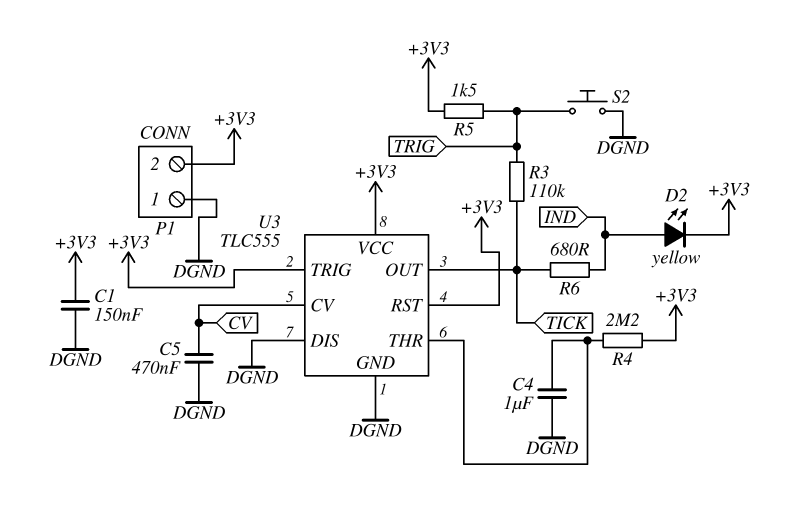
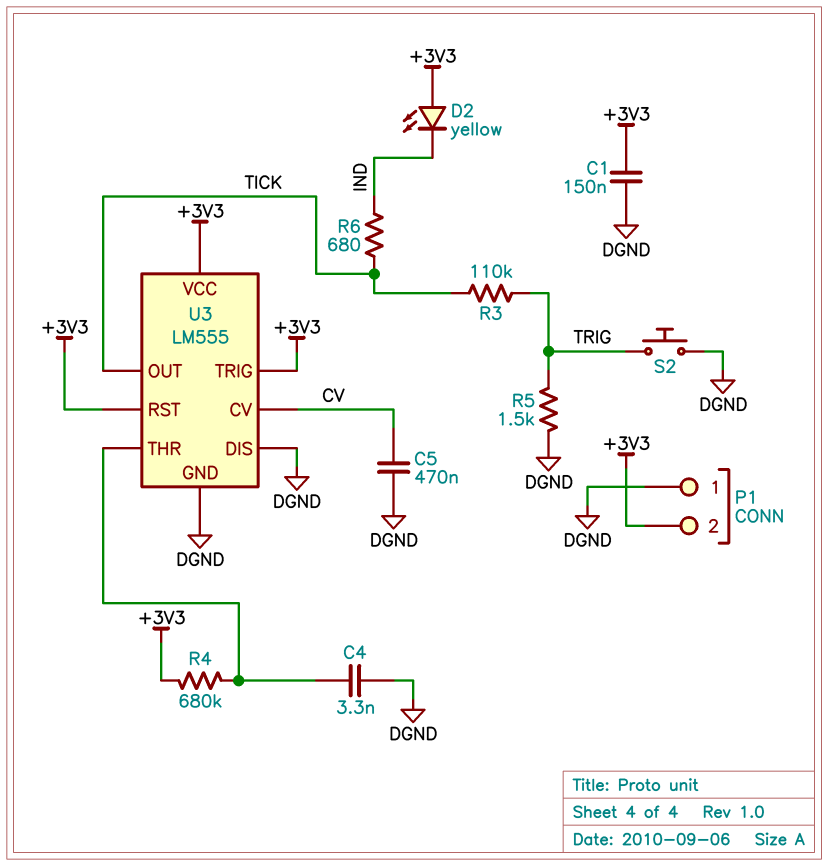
C4: 1uF (DGND, U3/THR) -> 3.3nF (DGND, U3/THR)
D2: LED yellow (A IND, K +3V3) -> LED yellow (A +3V3, K IND)
R4: 2.2M (+3V3, U3/THR) -> 680k (+3V3, U3/THR)
R5: 1.5k (+3V3, TRIG) -> 1.5k (DGND, TRIG)
U3: TLC555 -> LM555

